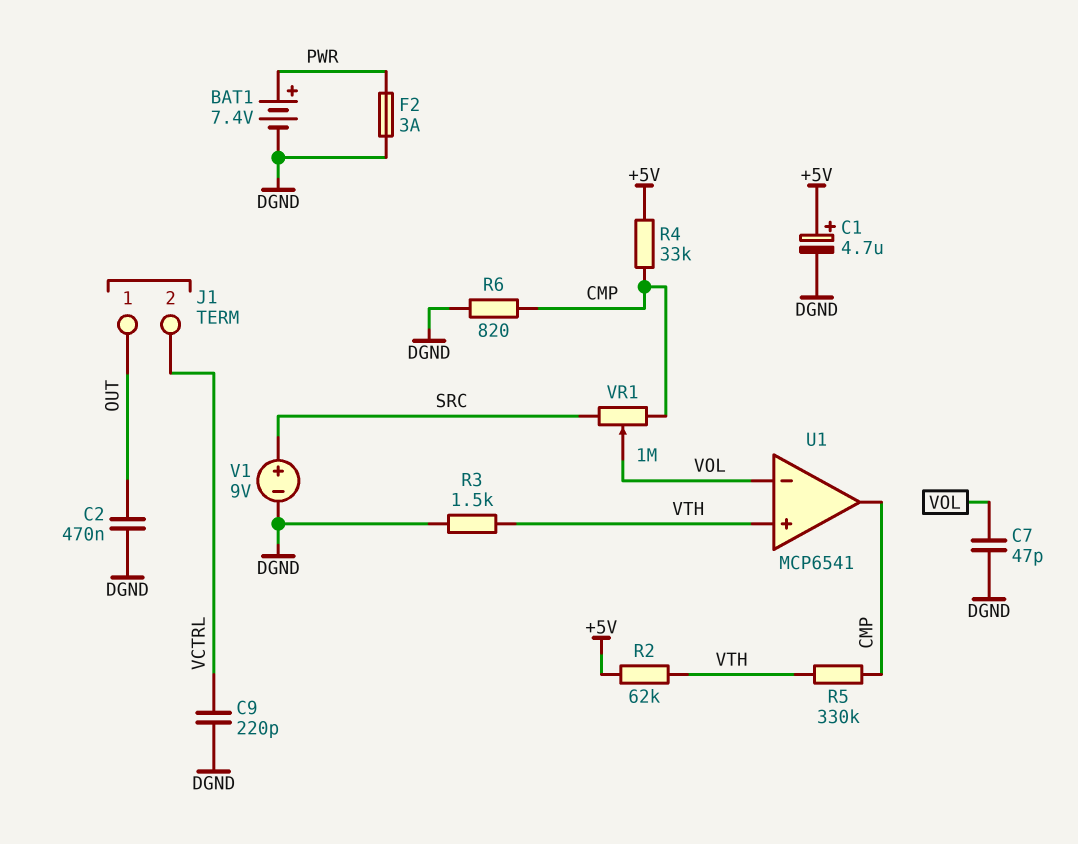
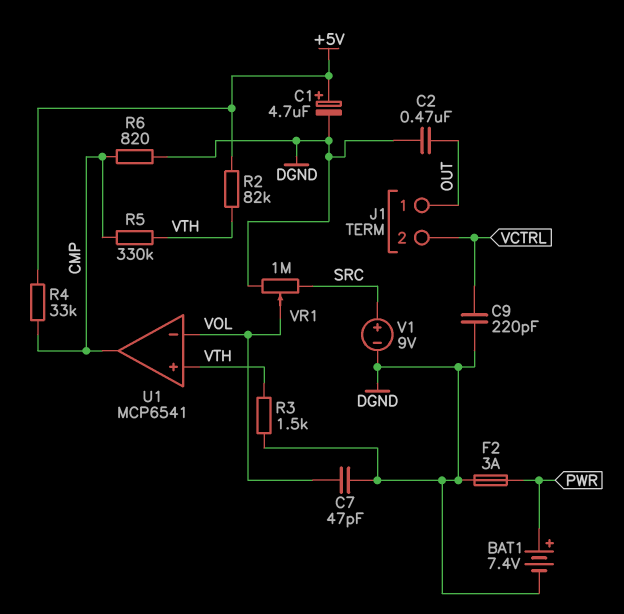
R2: 62k (+5V, VTH) -> 82k (+5V, VTH)
VR1: 1M (CMP, SRC, wiper VOL) -> 1M (DGND, SRC, wiper VOL)

